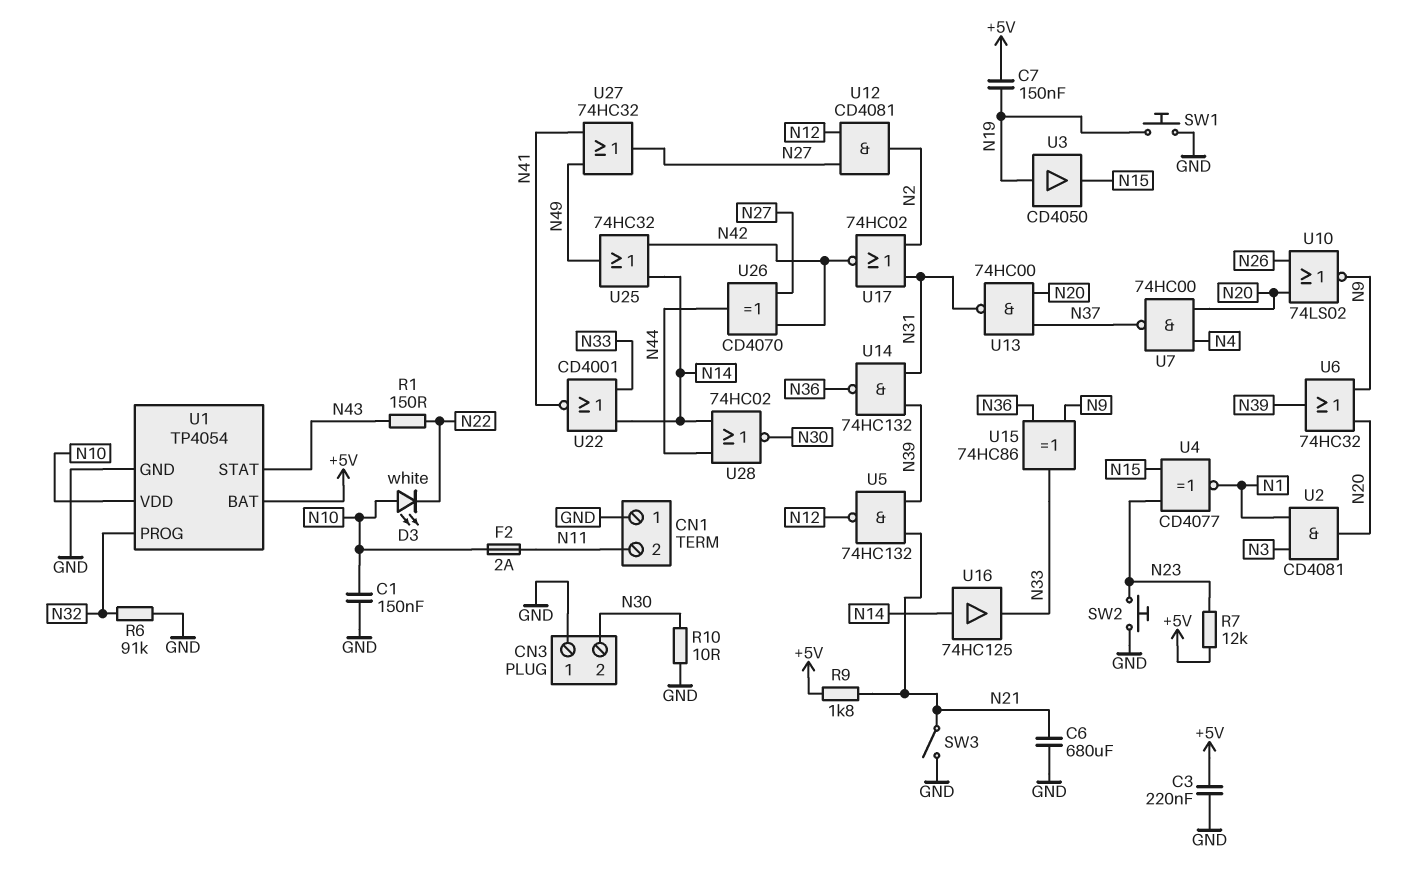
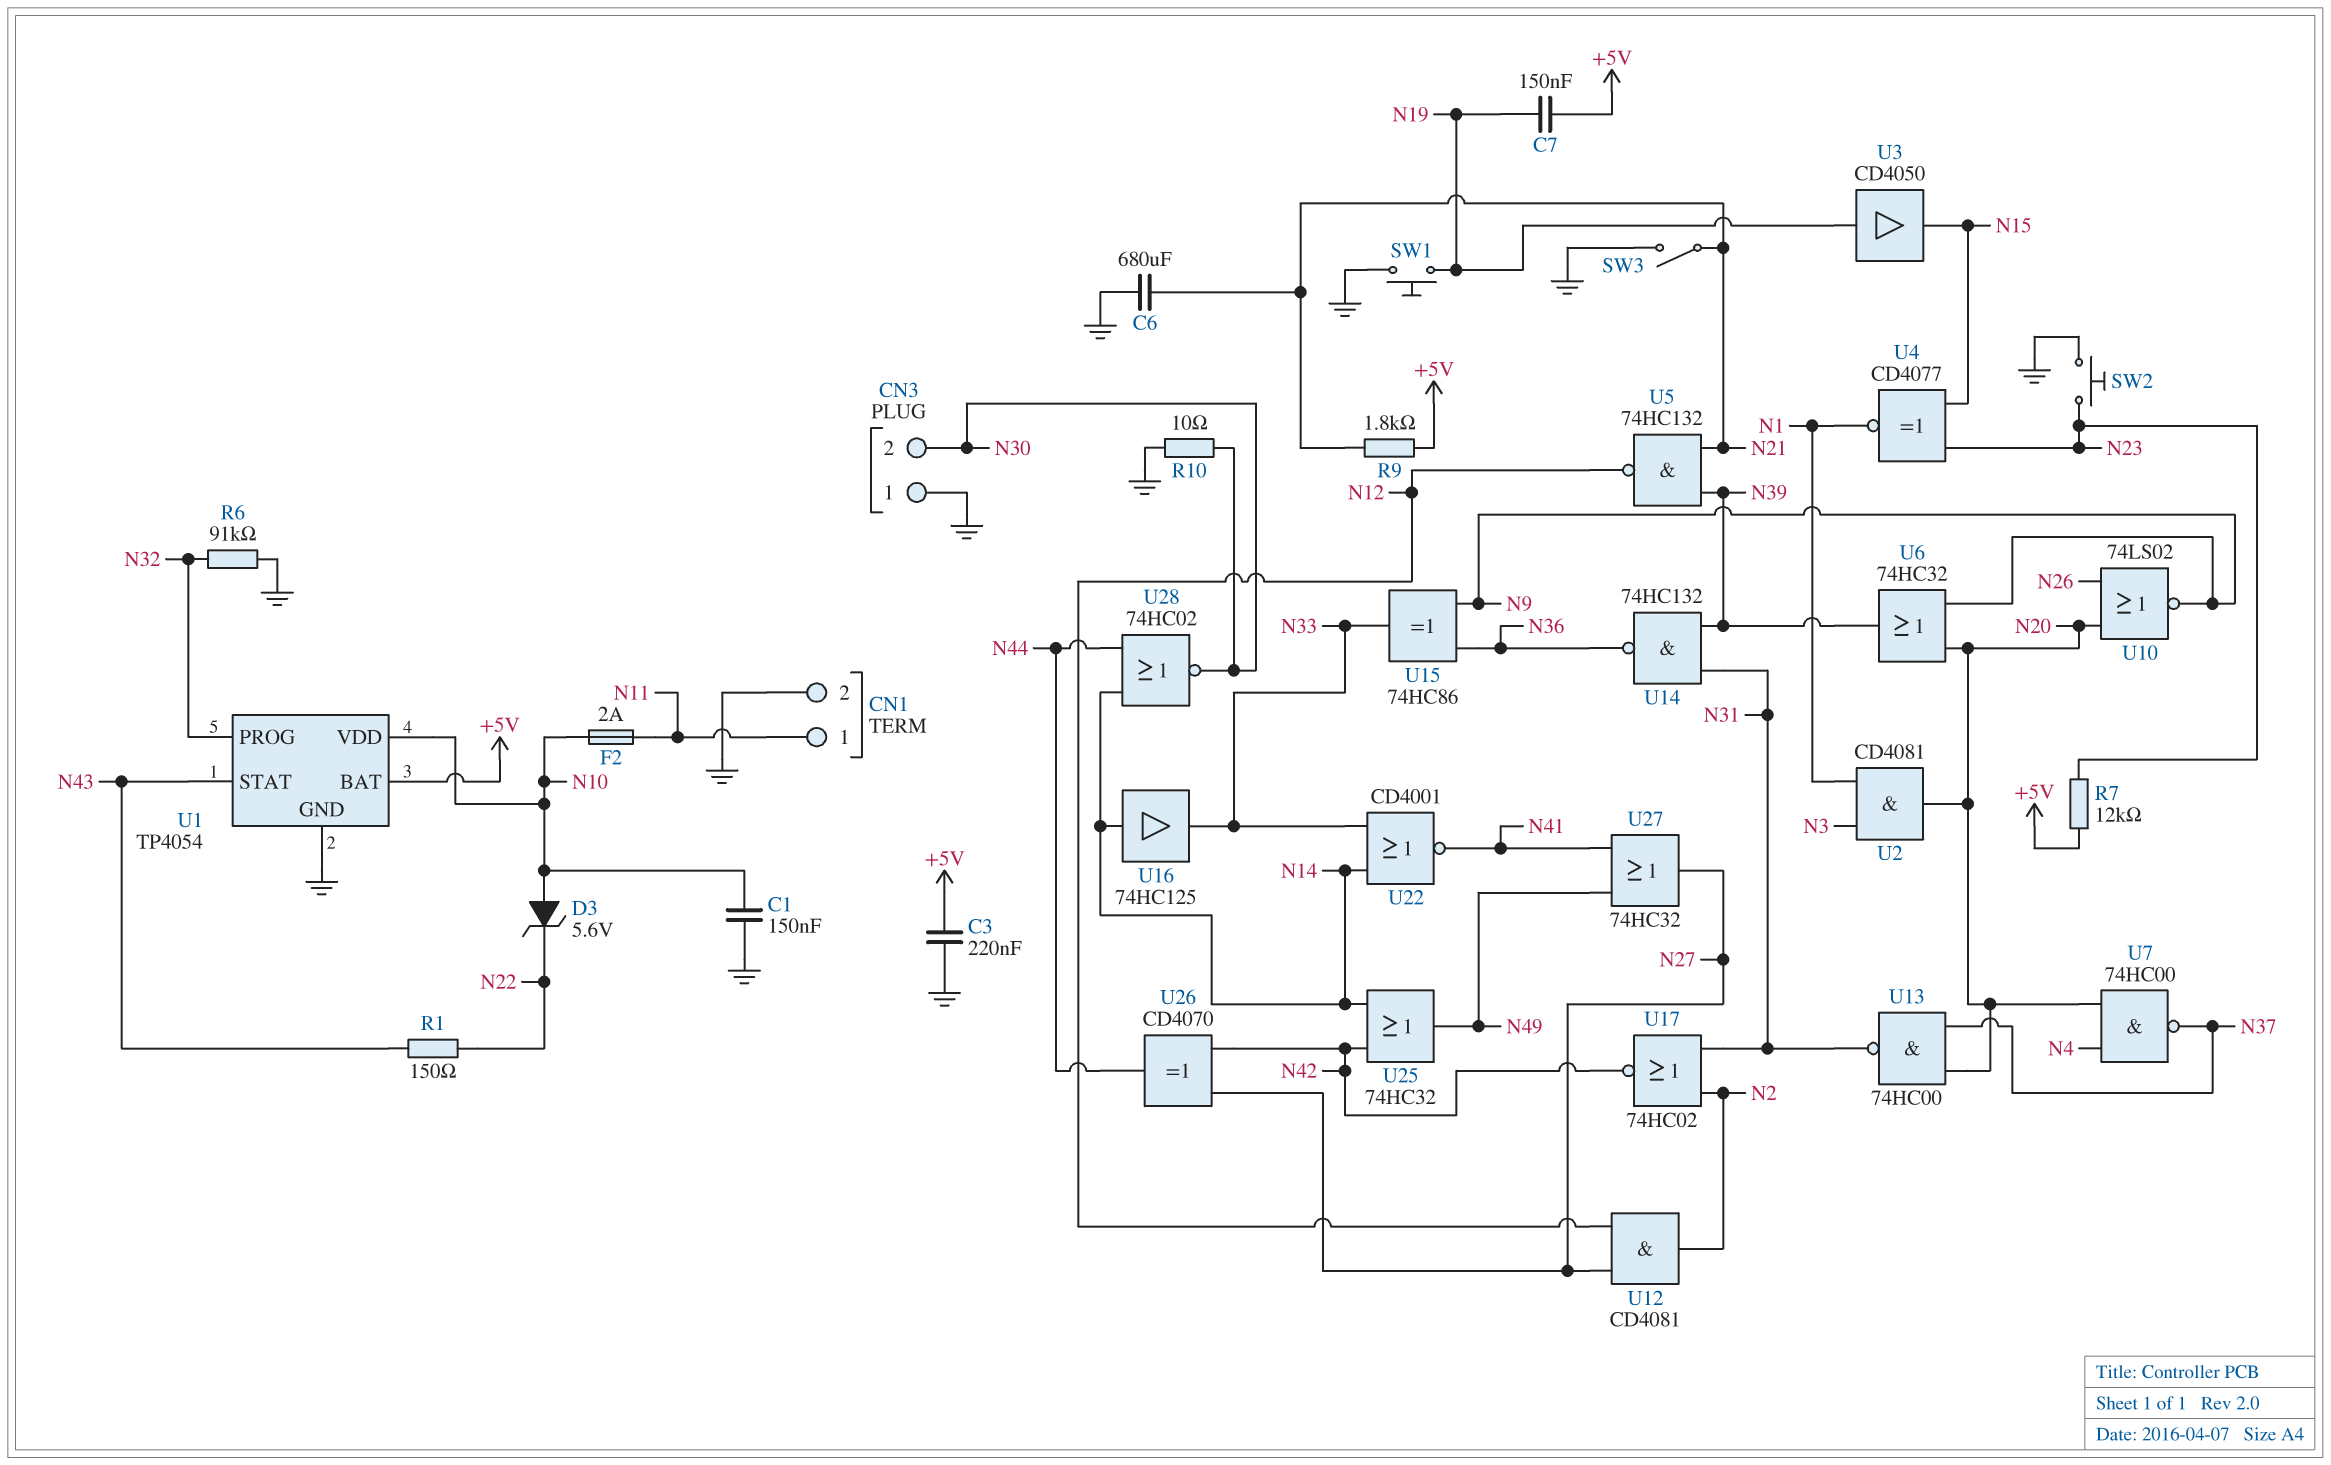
CN1 pin 1: GND -> N11
CN1 pin 2: N11 -> GND
D3: LED white (A N10, K N22) -> zener 5.6V (A N10, K N22)

